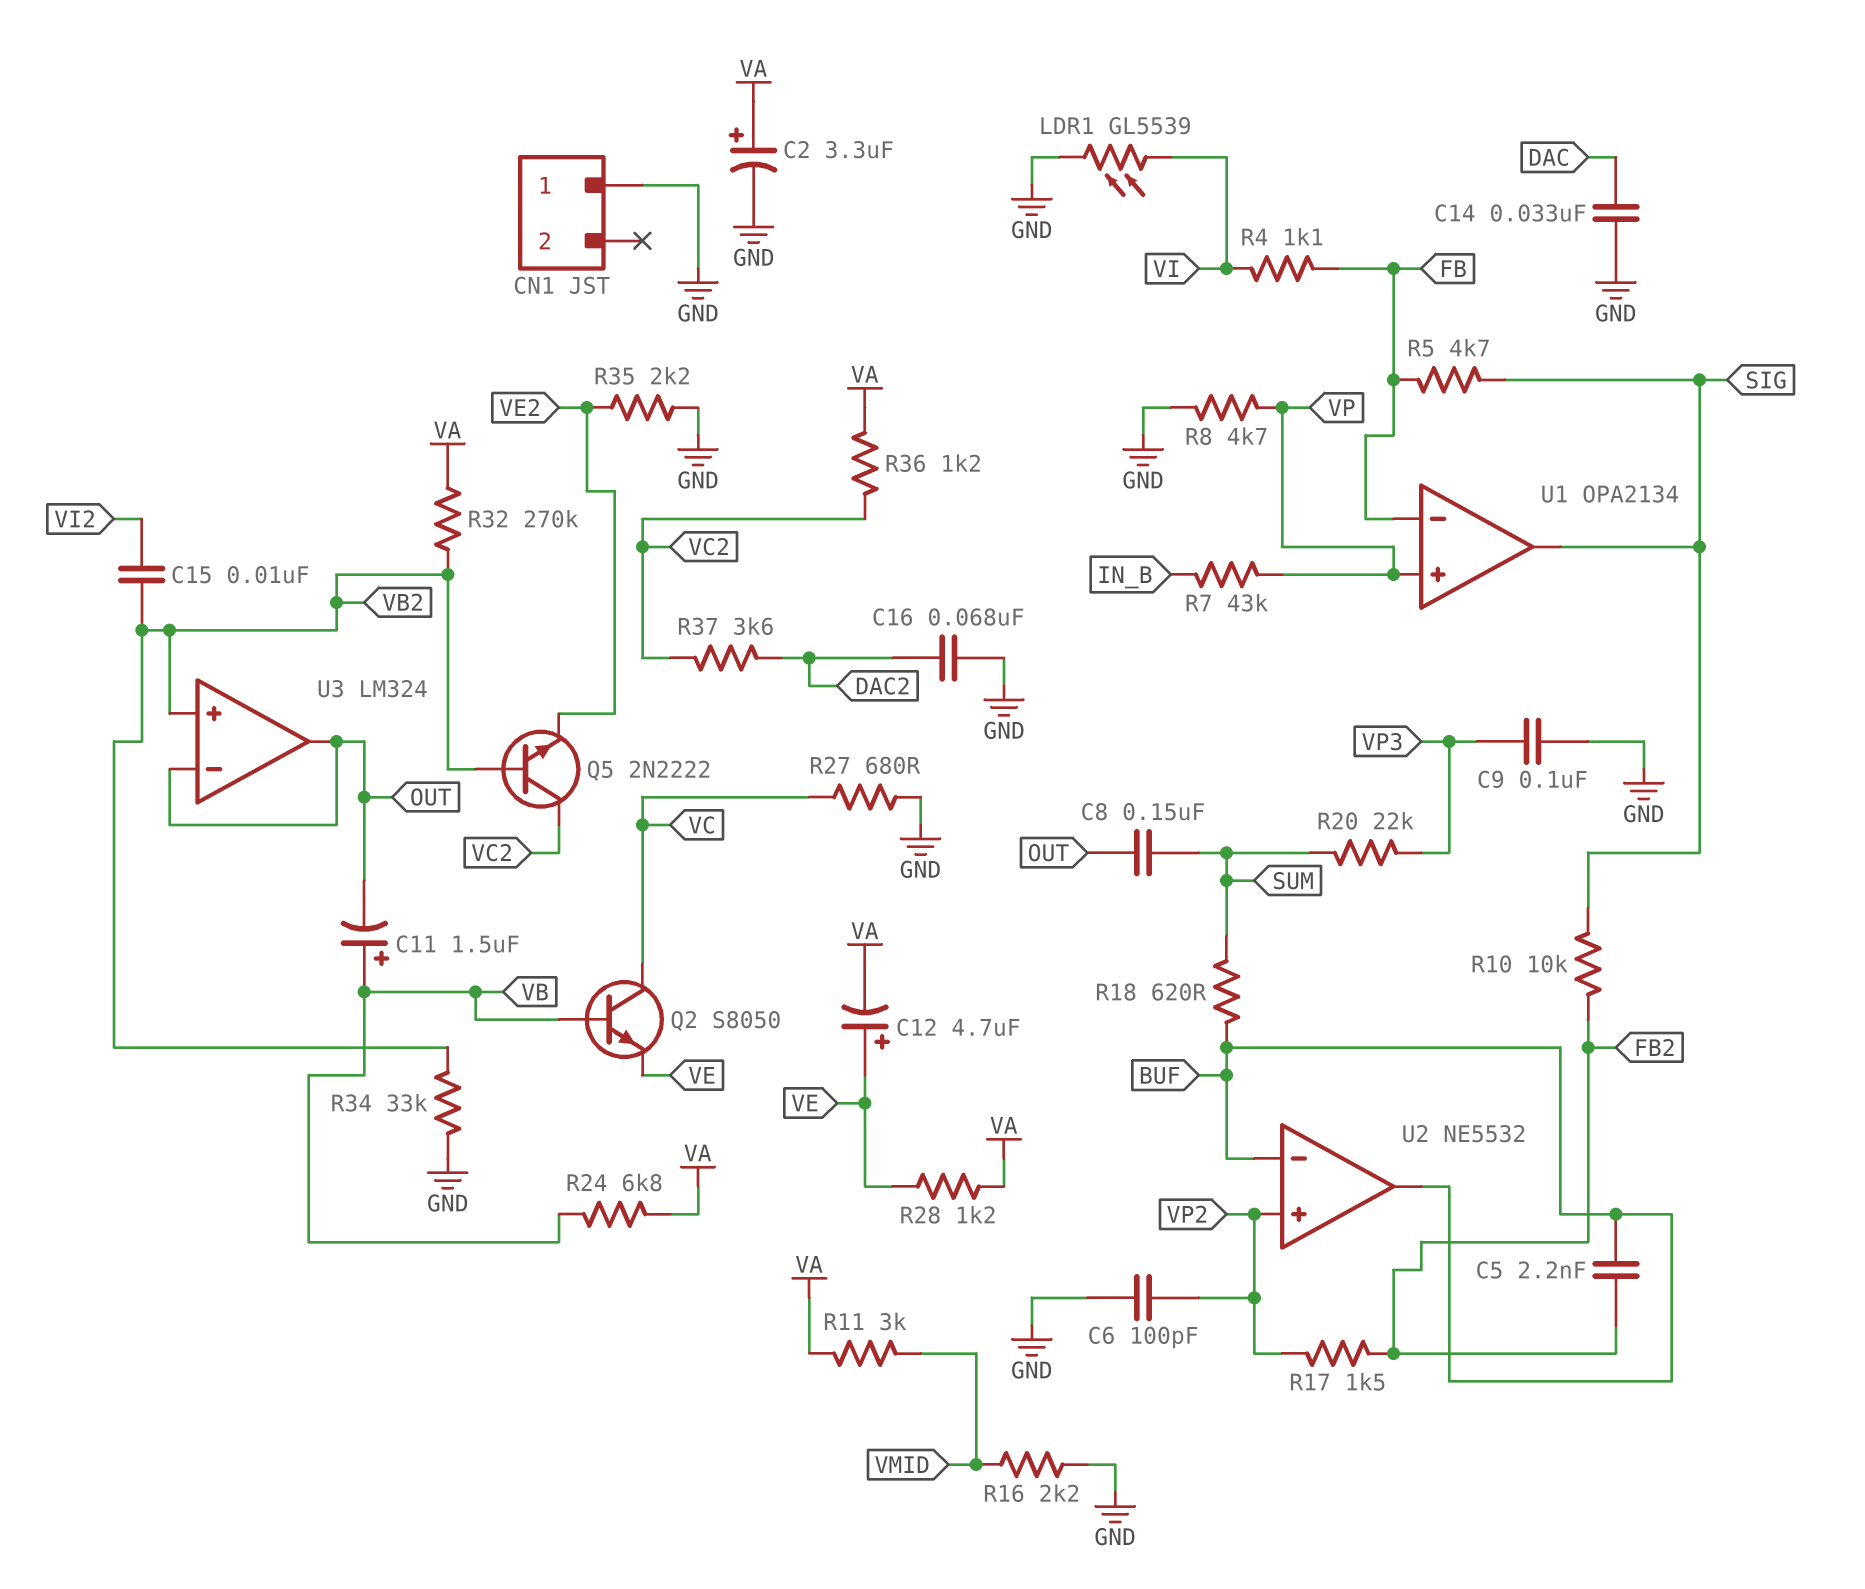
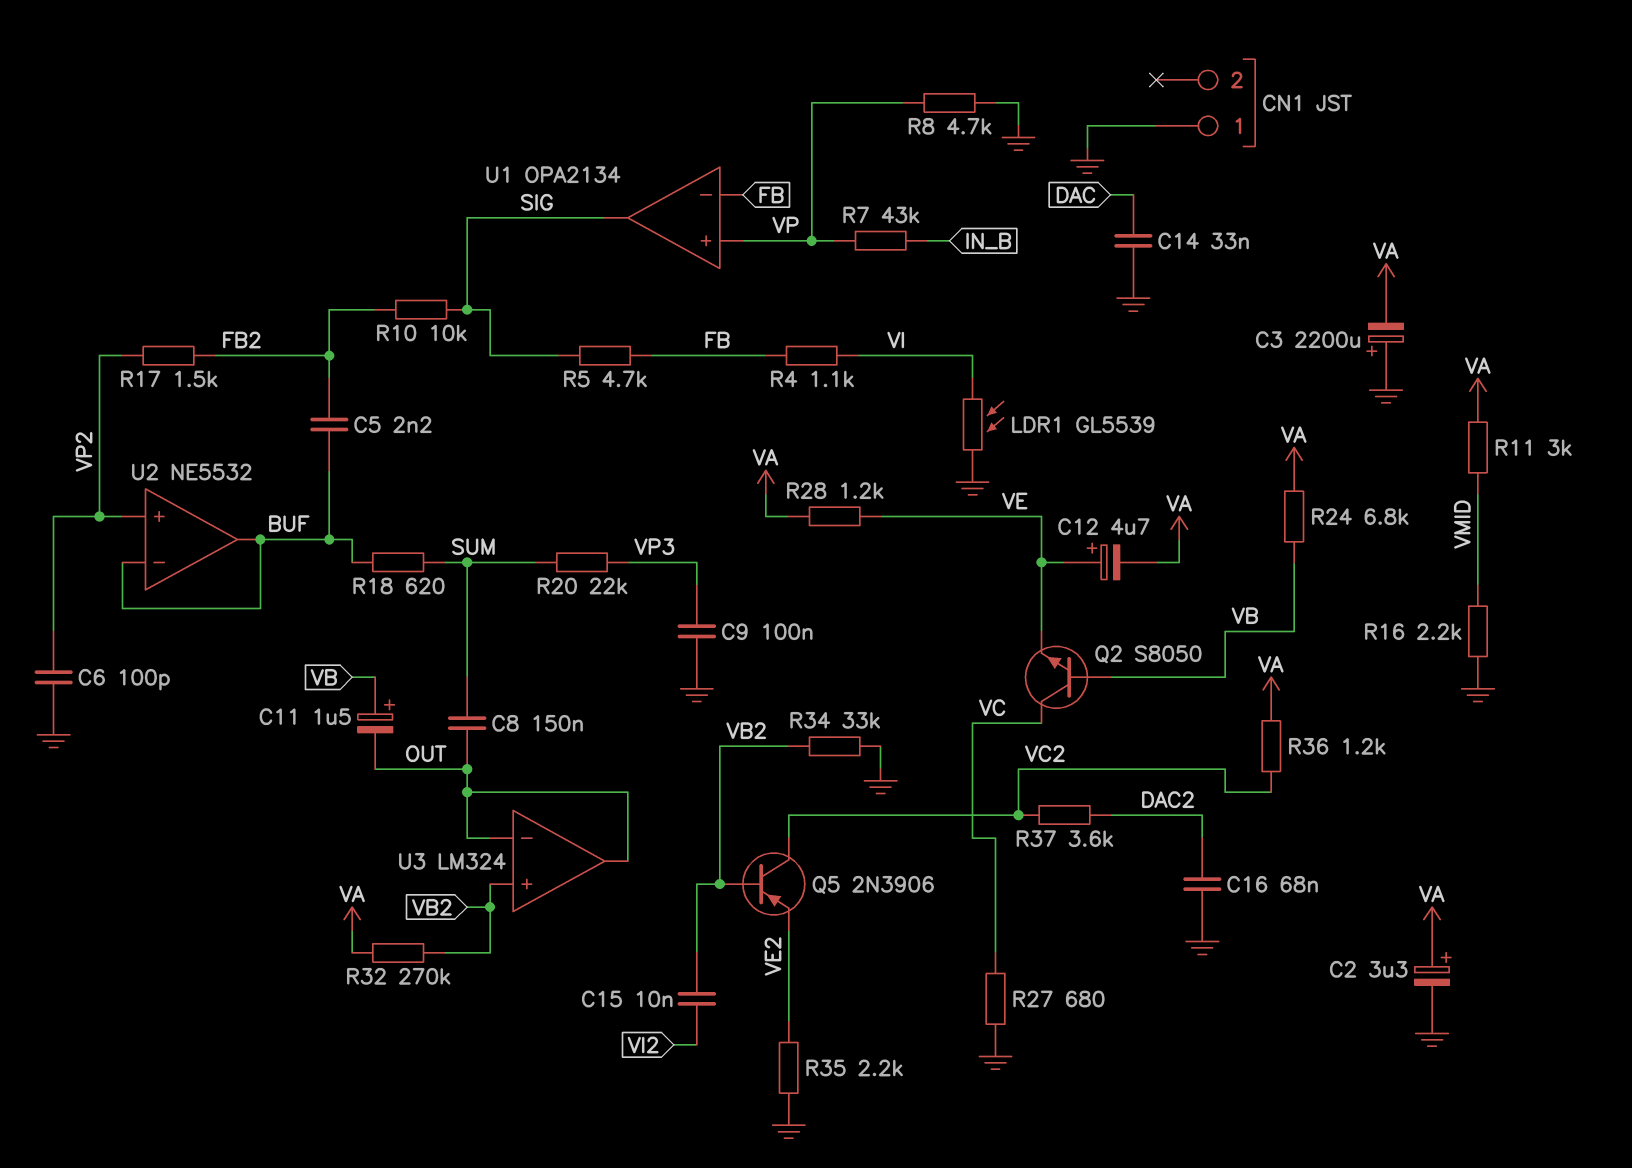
C3: none -> 2200uF (plus GND, minus VA)
Q5: NPN 2N2222 (B VB2, C VC2, E VE2) -> PNP 2N3906 (B VB2, C VC2, E VE2)

